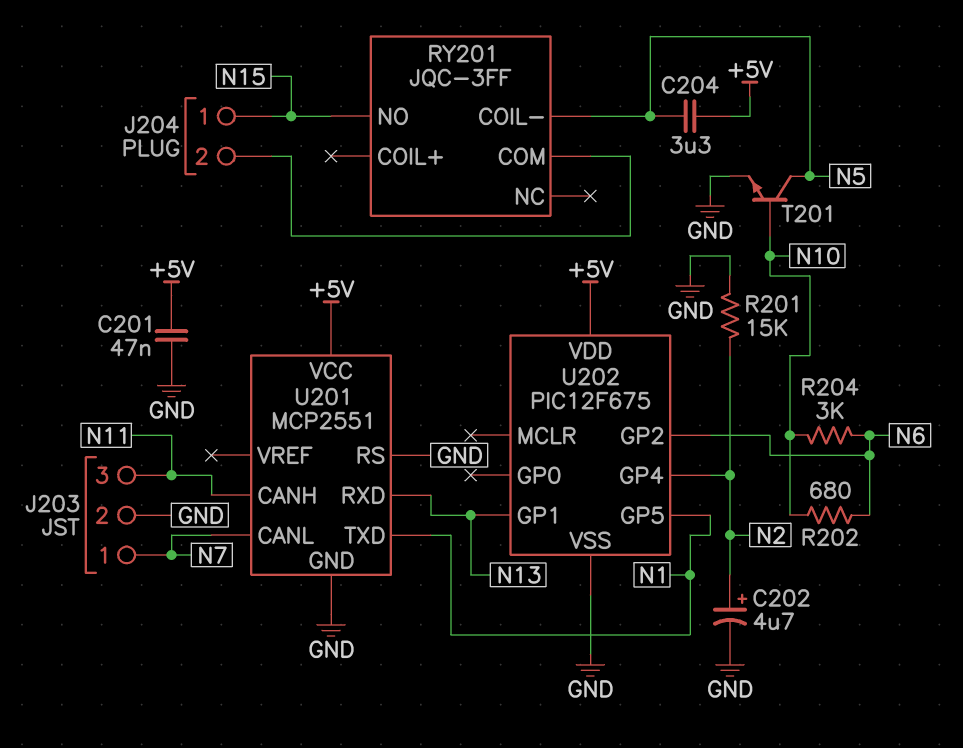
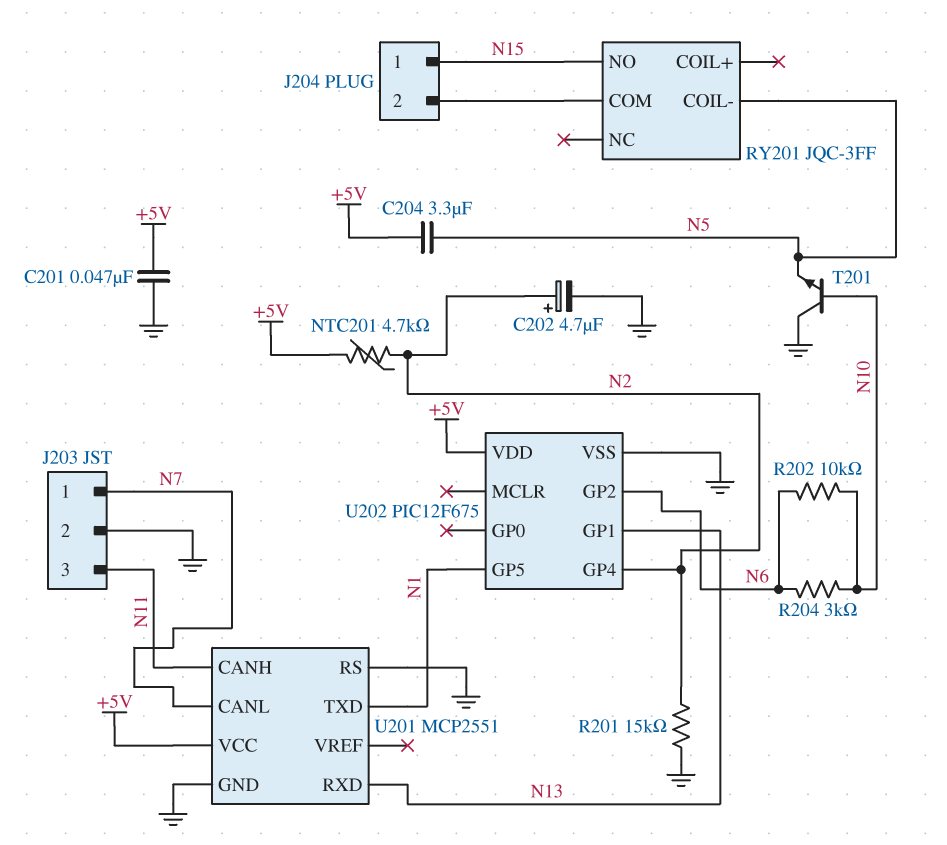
NTC201: none -> 4.7k (+5V, N2)
R202: 680 (N6, N10) -> 10k (N6, N10)
T201: NPN (B N10, C N5, E GND) -> NPN (B N10, C GND, E N5)

